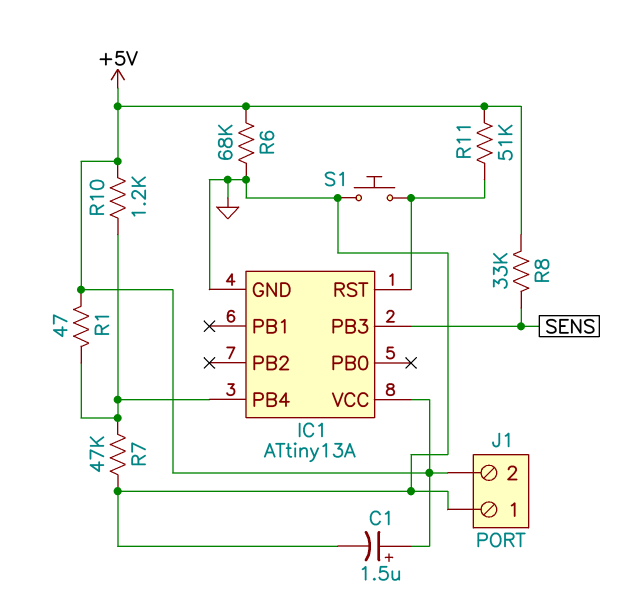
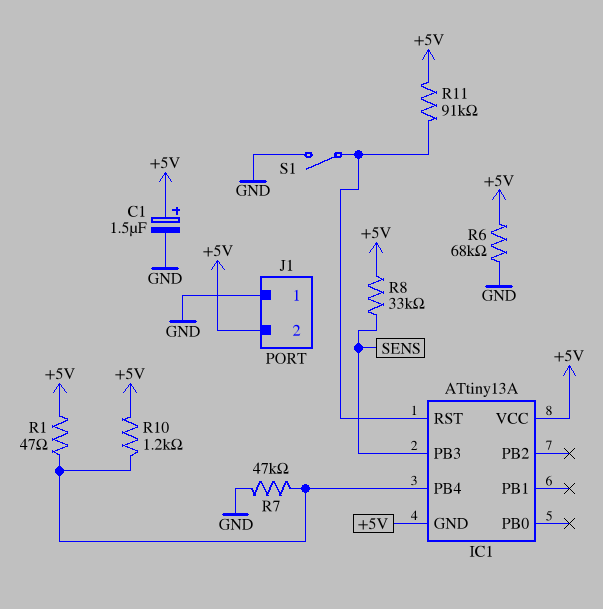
IC1 pin GND: GND -> +5V
R11: 51k (+5V, IC1/RST) -> 91k (+5V, IC1/RST)
S1: button (GND, IC1/RST) -> switch (GND, IC1/RST)

